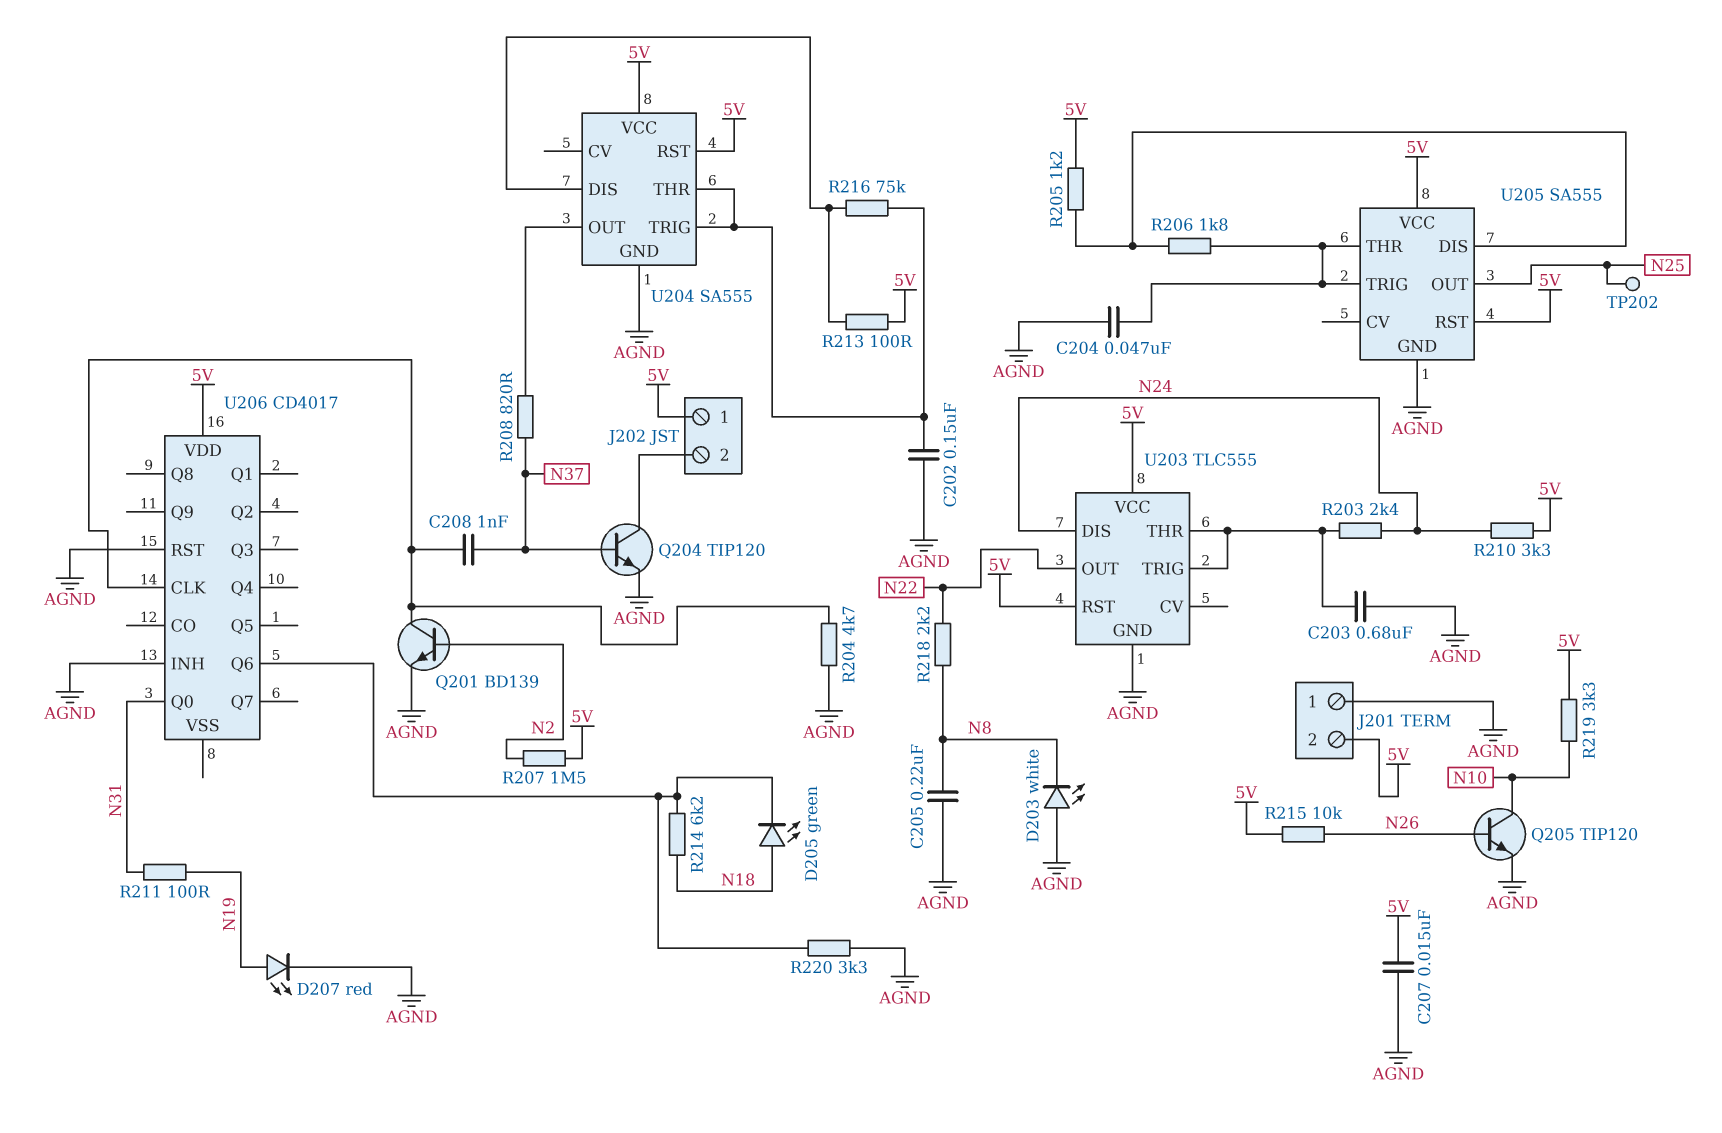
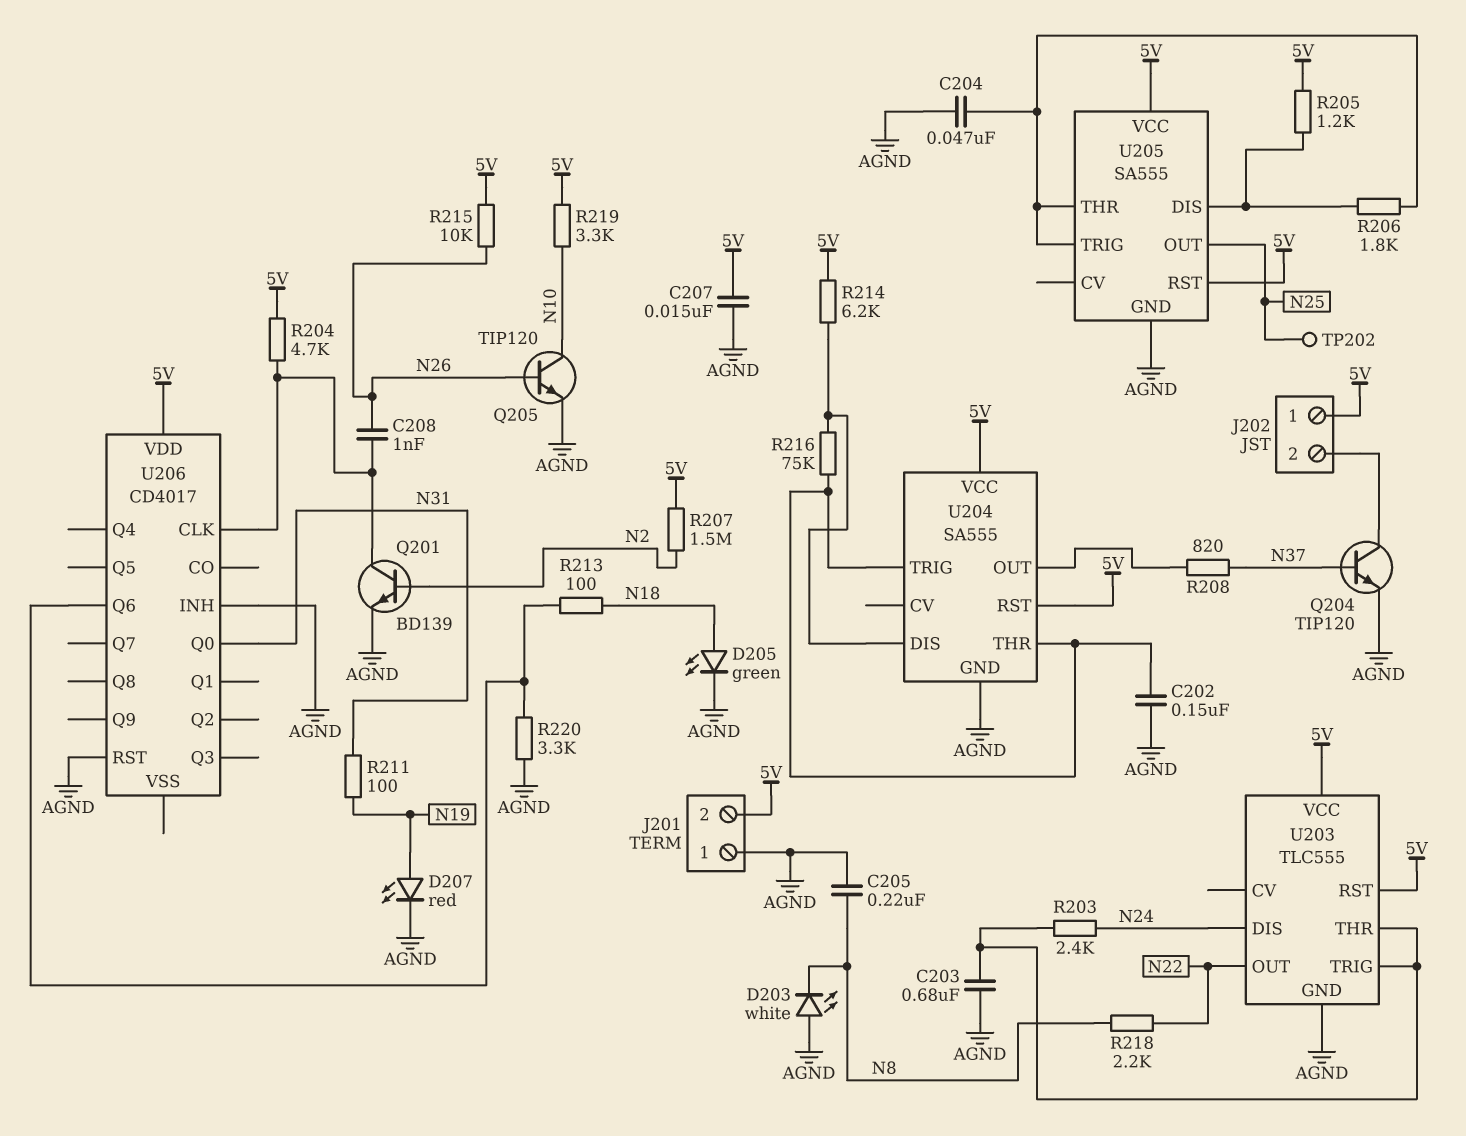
C208: 1nF (N37, U206/CLK) -> 1nF (N26, U206/CLK)
D205: LED green (A N18, K U206/Q6) -> LED green (A N18, K AGND)
R204: 4.7k (AGND, U206/CLK) -> 4.7k (5V, U206/CLK)
R210: 3.3k (5V, N24) -> none
R213: 100 (5V, U204/DIS) -> 100 (N18, U206/Q6)
R214: 6.2k (N18, U206/Q6) -> 6.2k (5V, U204/DIS)

